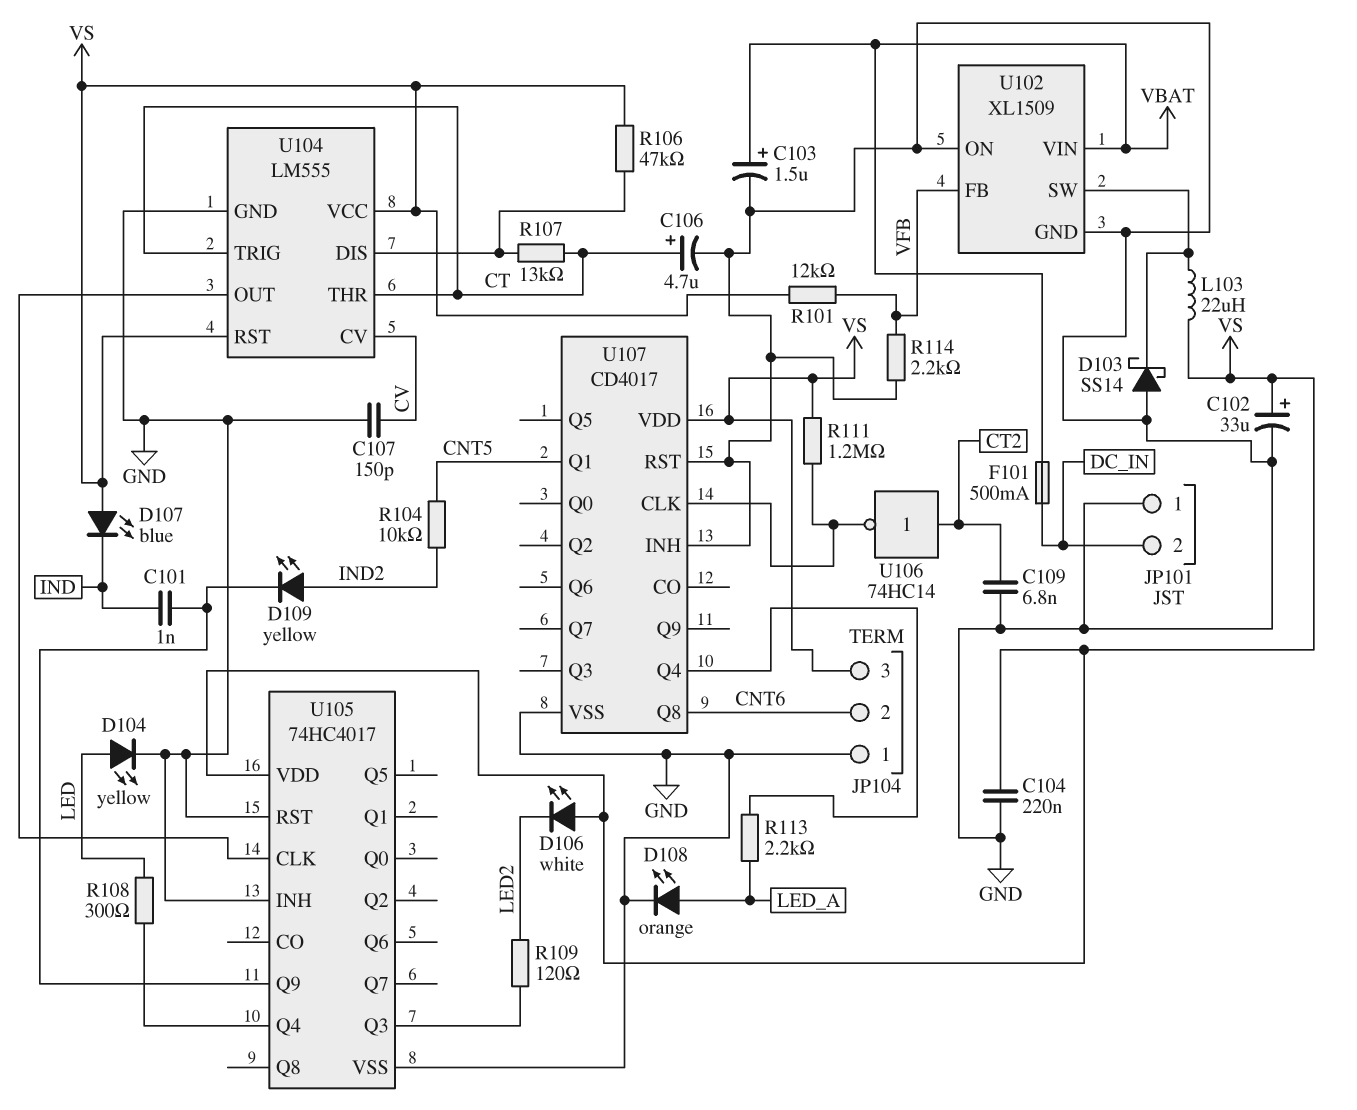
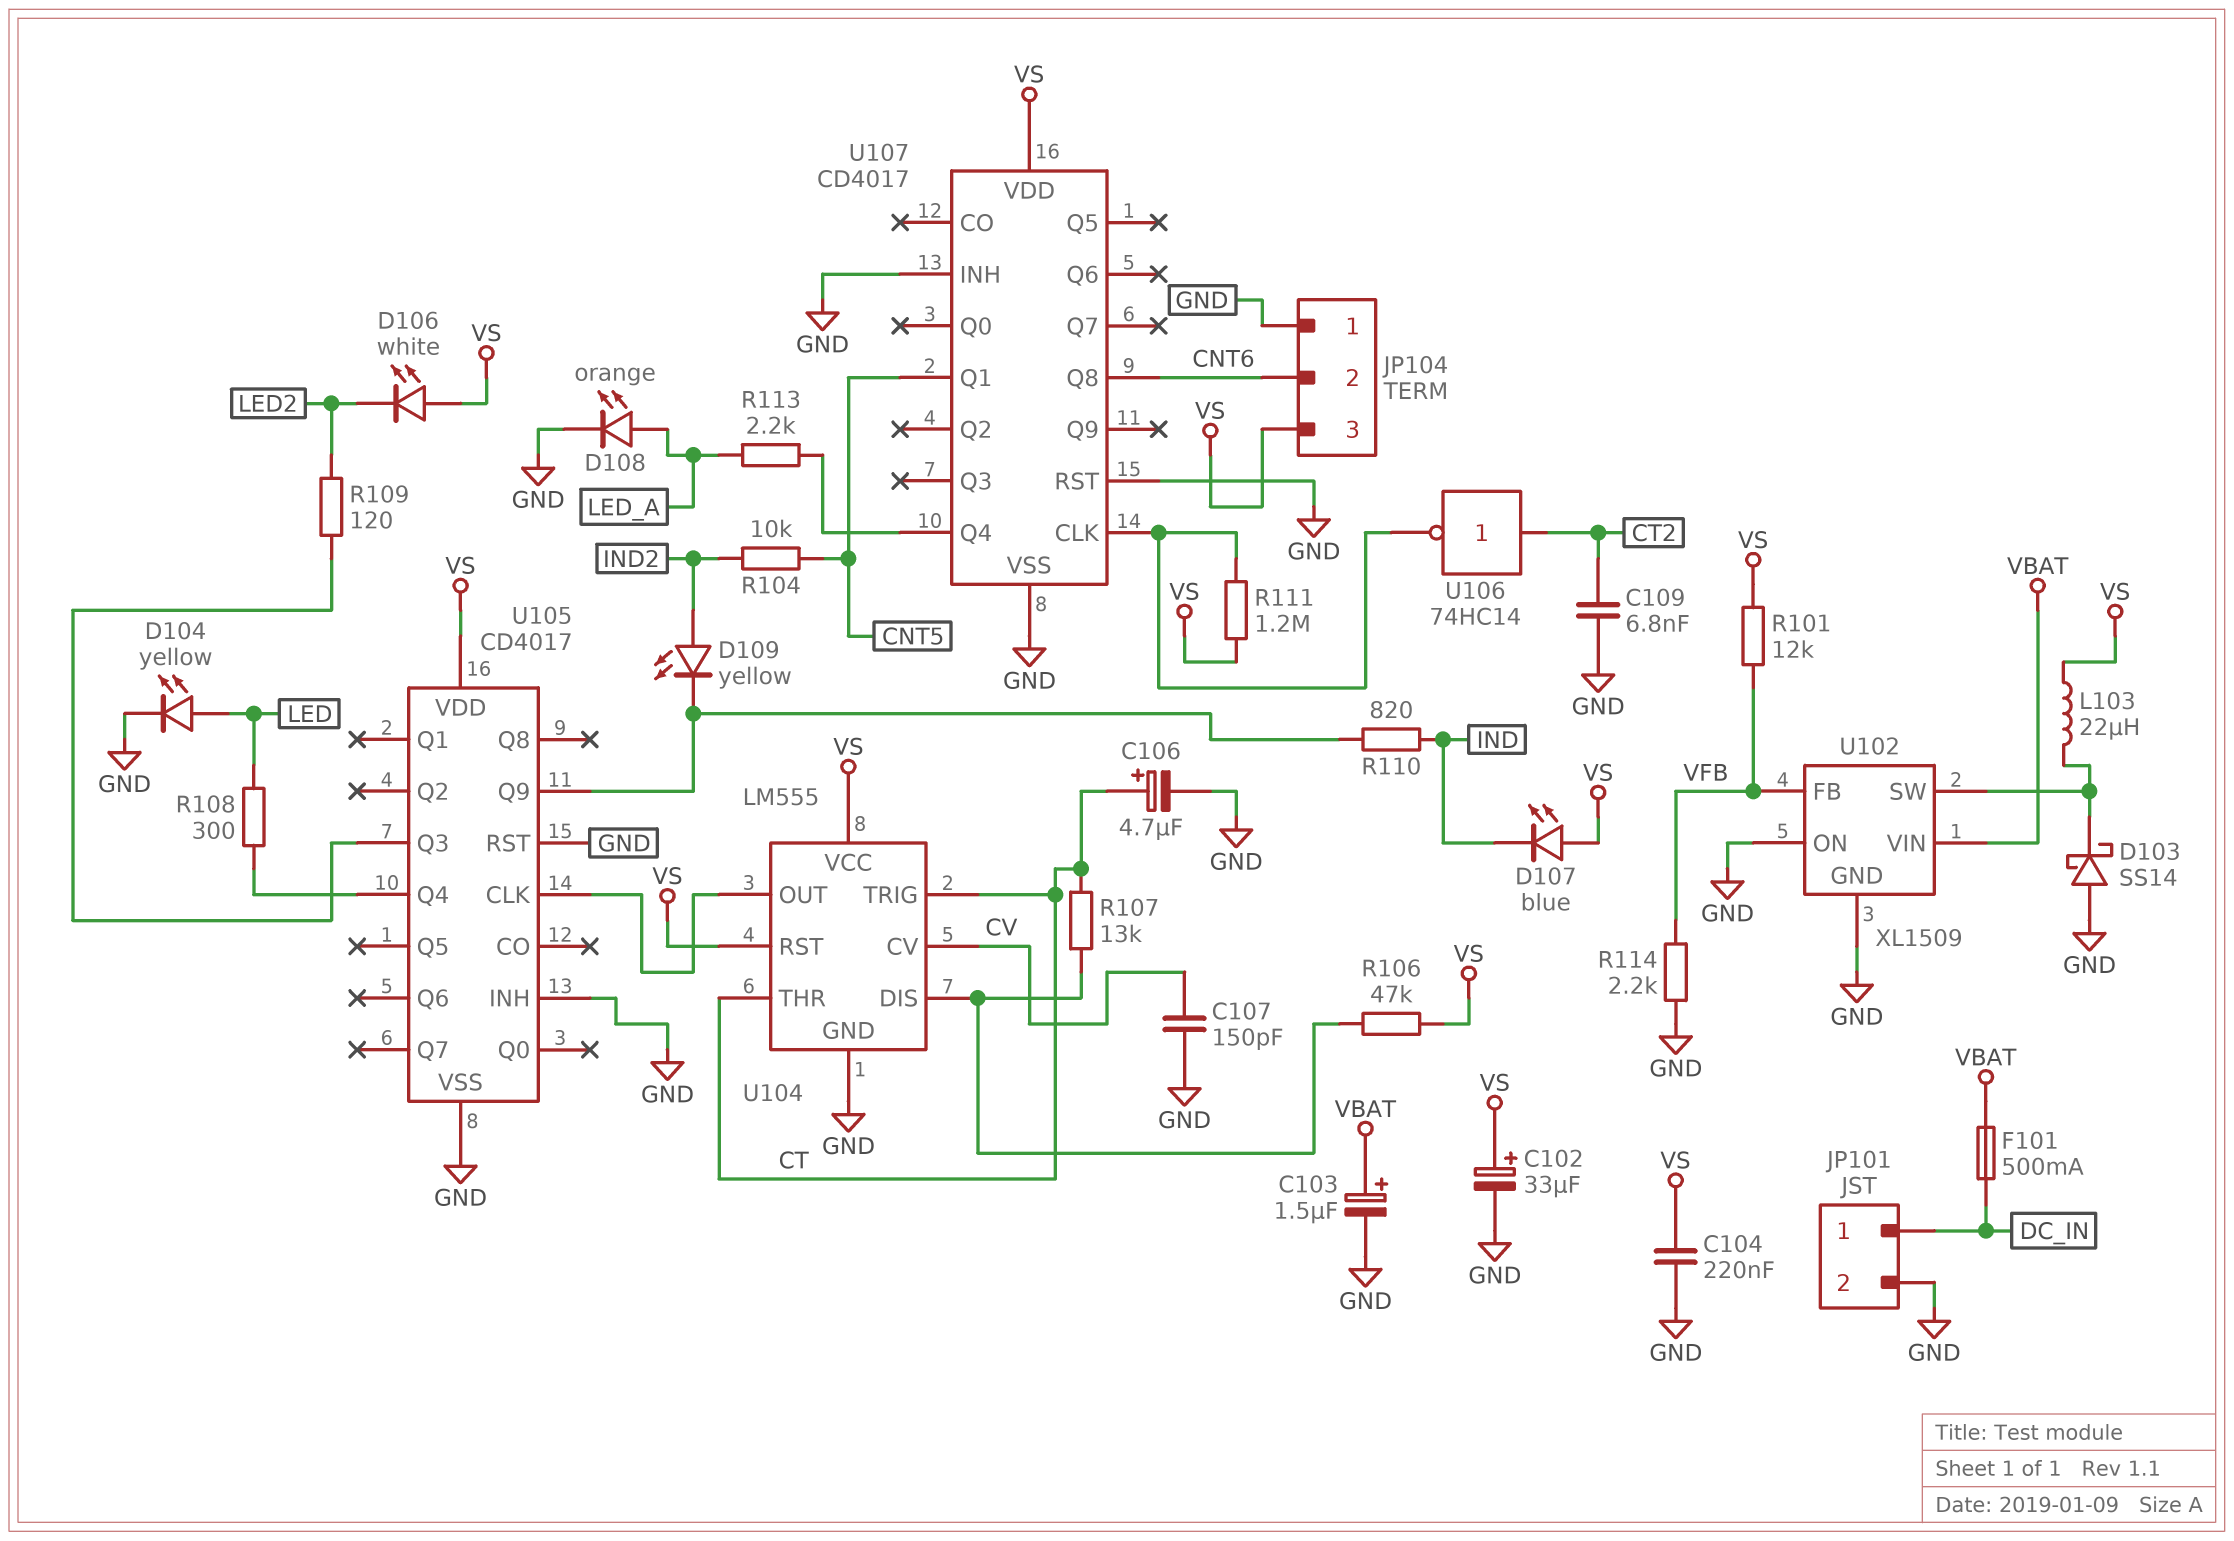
C101: 1nF (IND, U105/Q9) -> none
JP101 pin 1: GND -> DC_IN
JP101 pin 2: DC_IN -> GND
R110: none -> 820 (IND, U105/Q9)
U105: 74HC4017 -> CD4017

